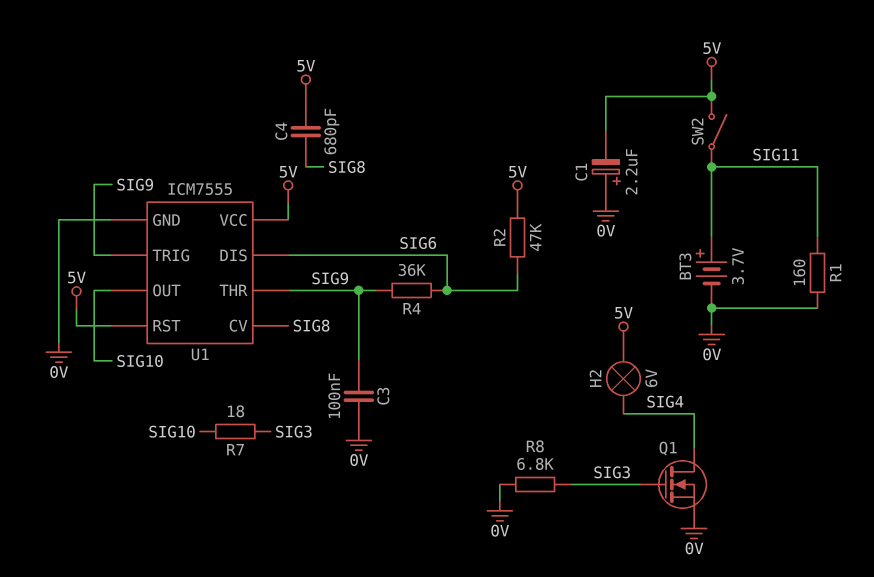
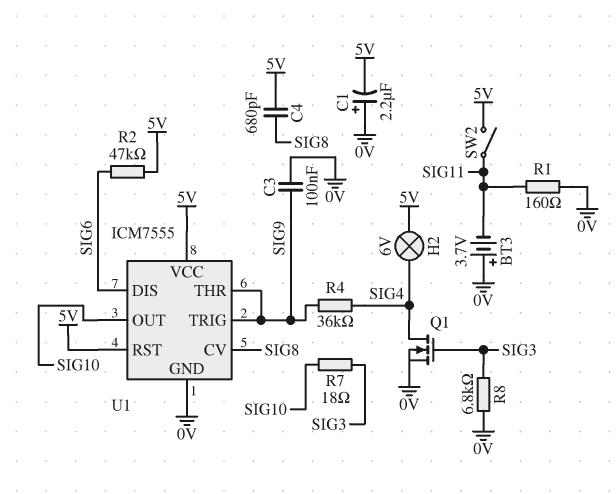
BT3: 3.7V (plus SIG11, minus 0V) -> 3.7V (plus 0V, minus SIG11)
R4: 36k (SIG6, SIG9) -> 36k (SIG4, SIG9)

